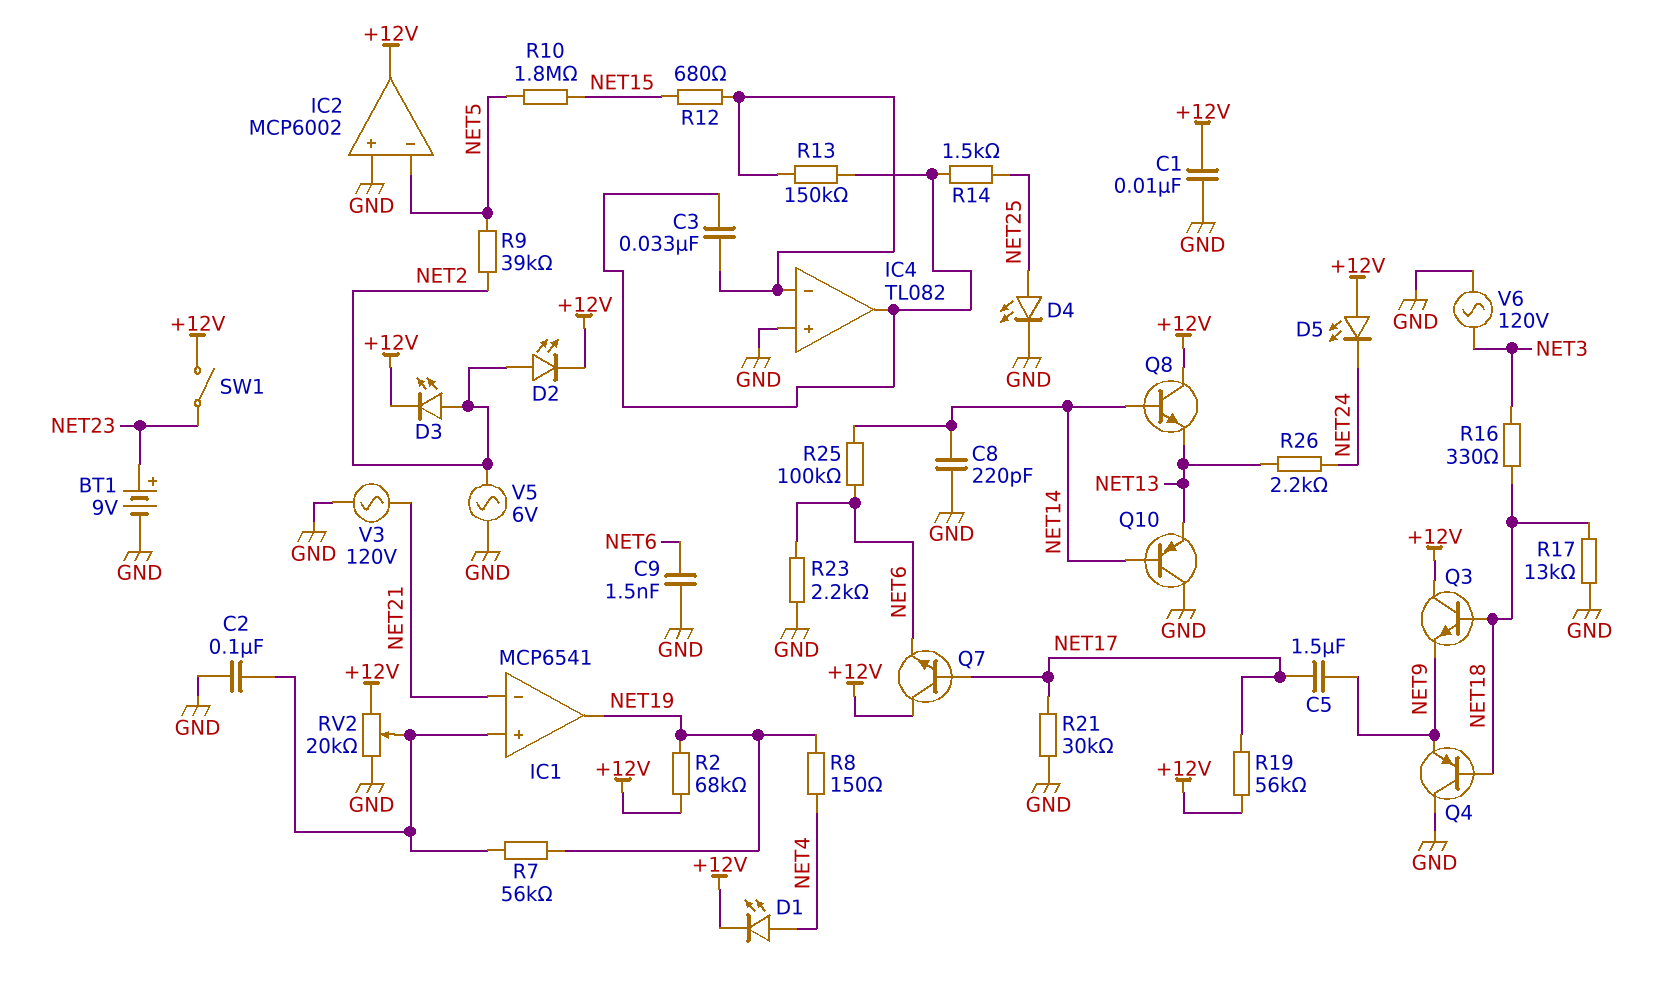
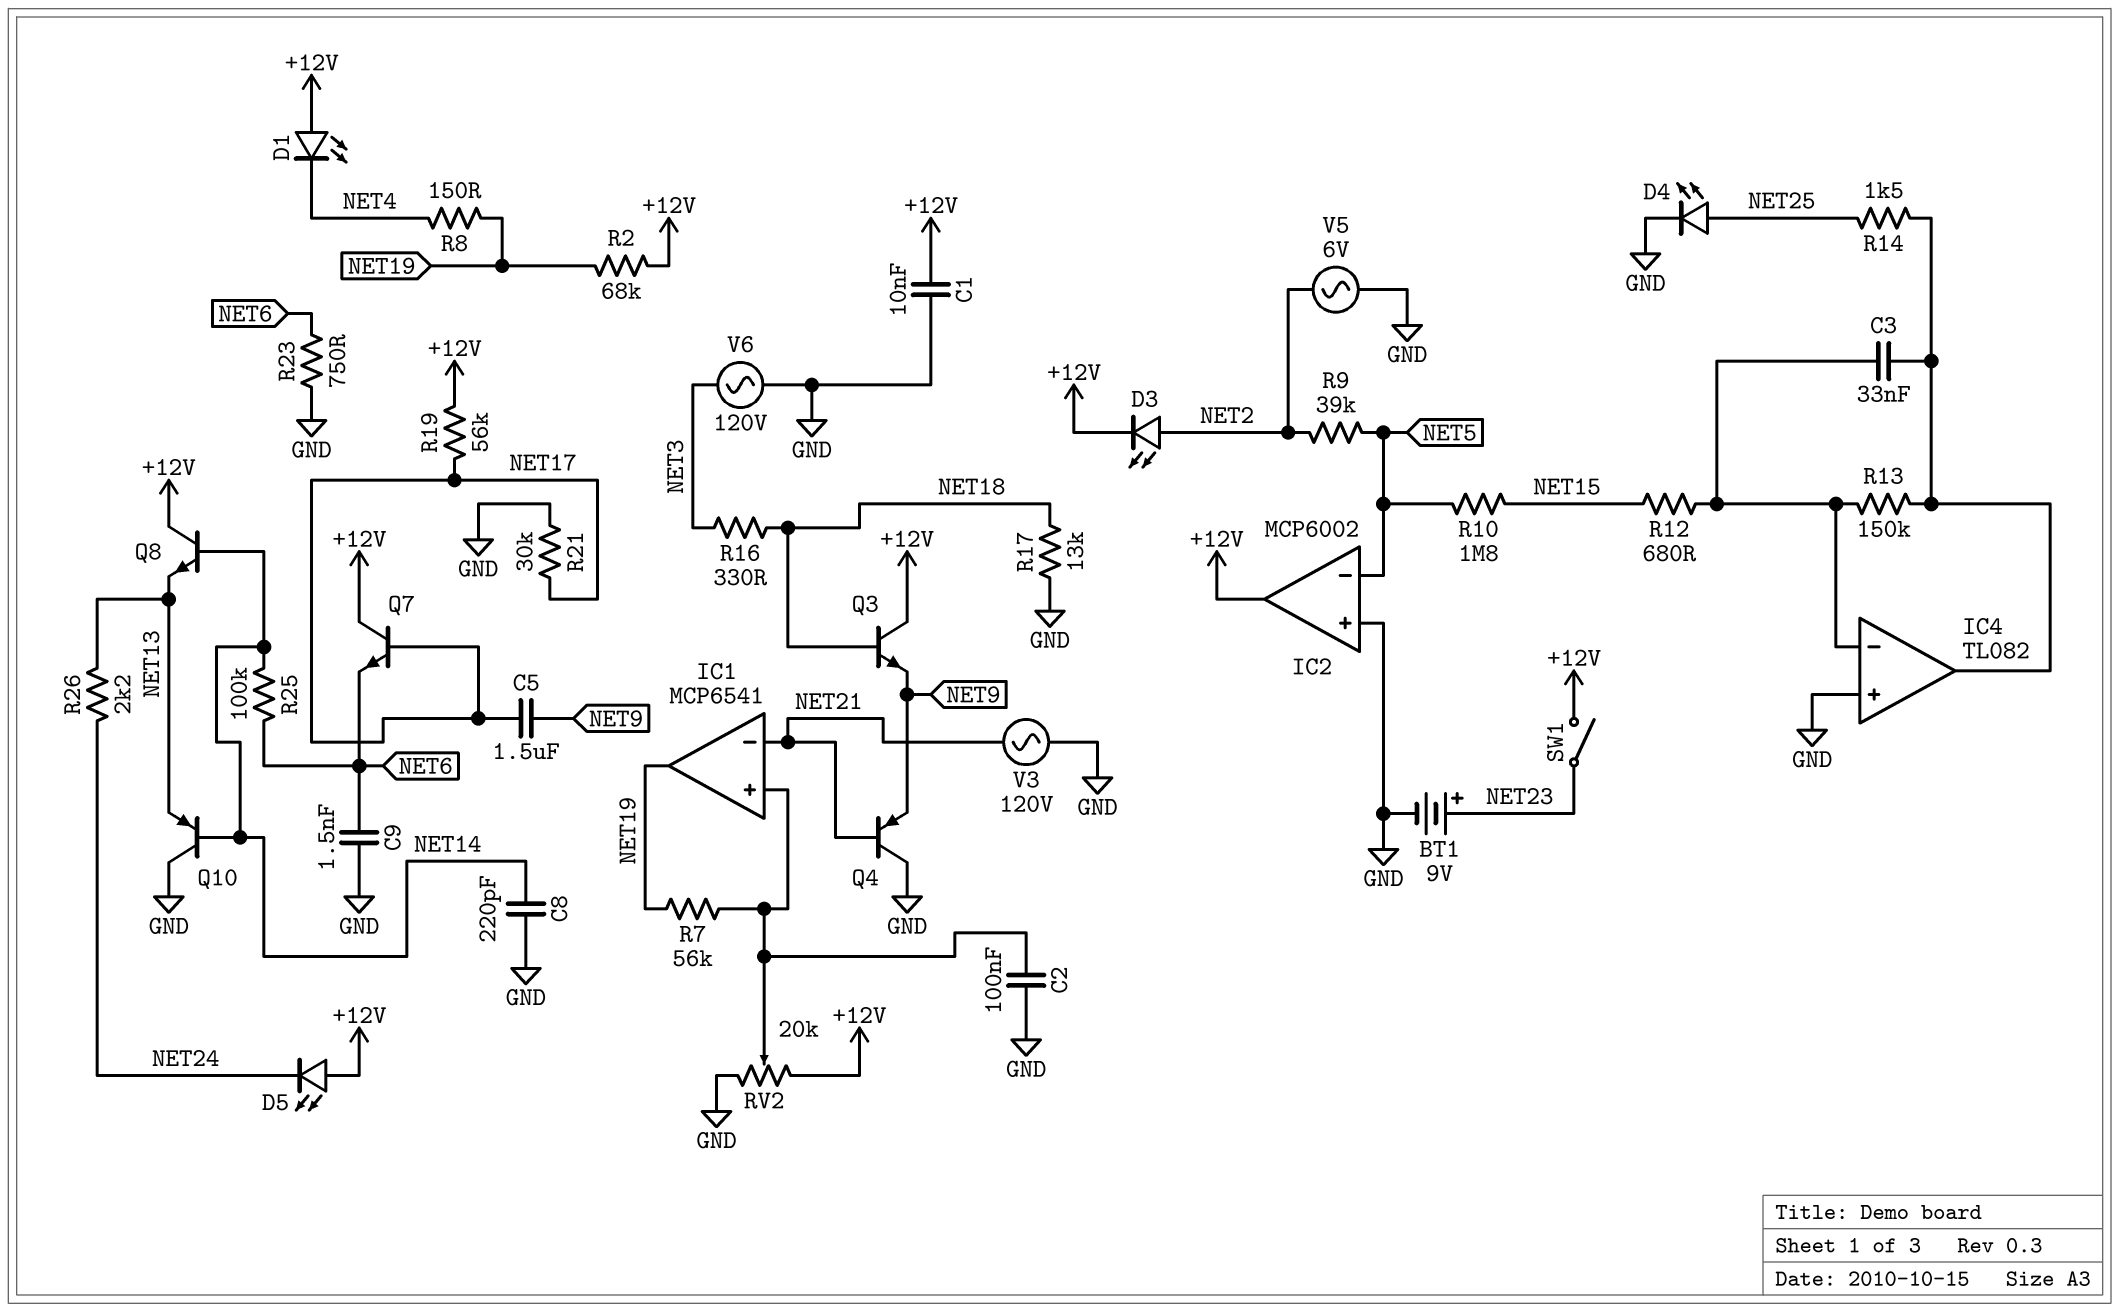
D1: LED (A NET4, K +12V) -> LED (A +12V, K NET4)
D2: LED (A NET2, K +12V) -> none
Q4: PNP (B NET18, C GND, E NET9) -> PNP (B NET21, C GND, E NET9)
R23: 2.2k (GND, NET6) -> 750 (GND, NET6)

